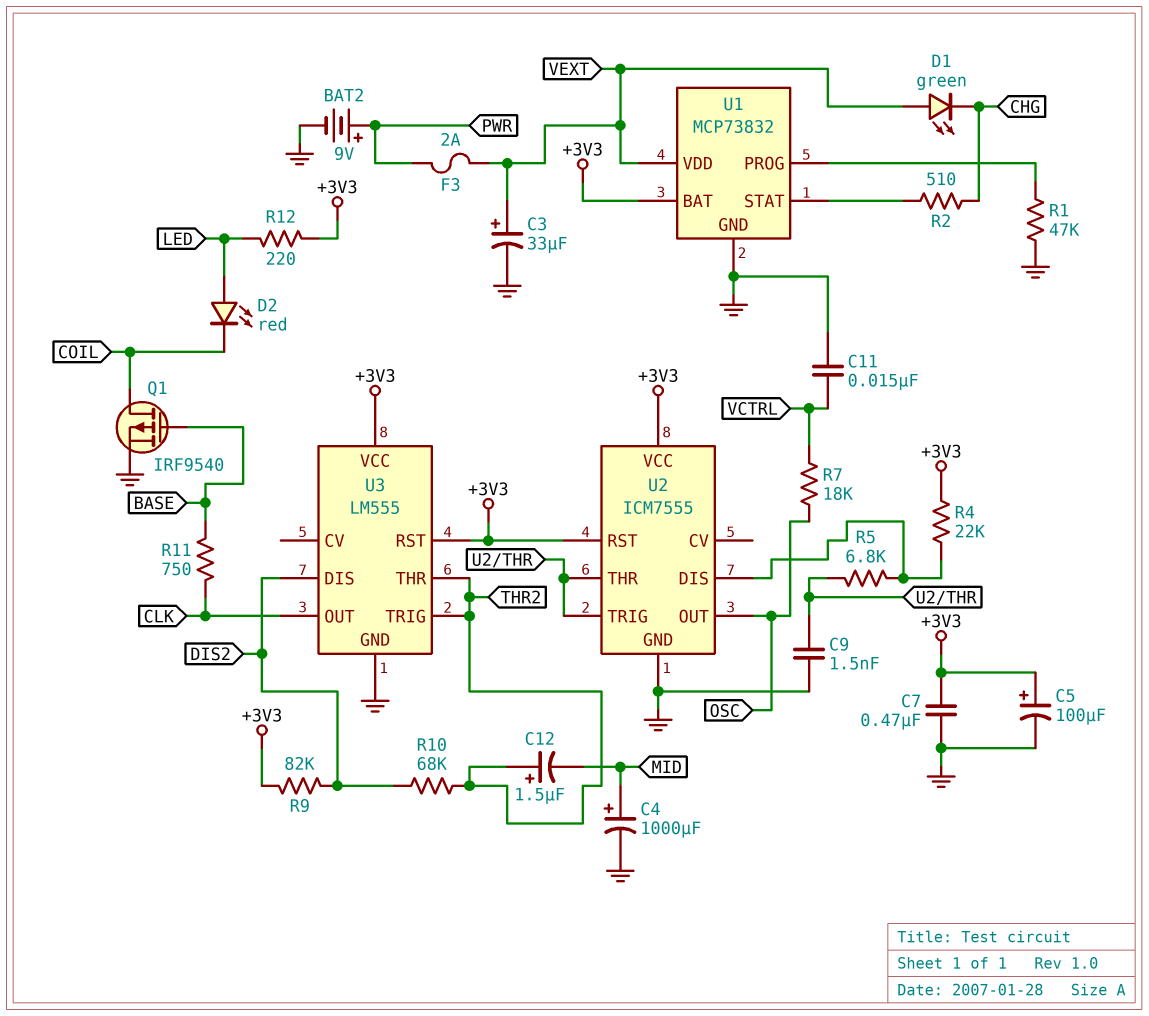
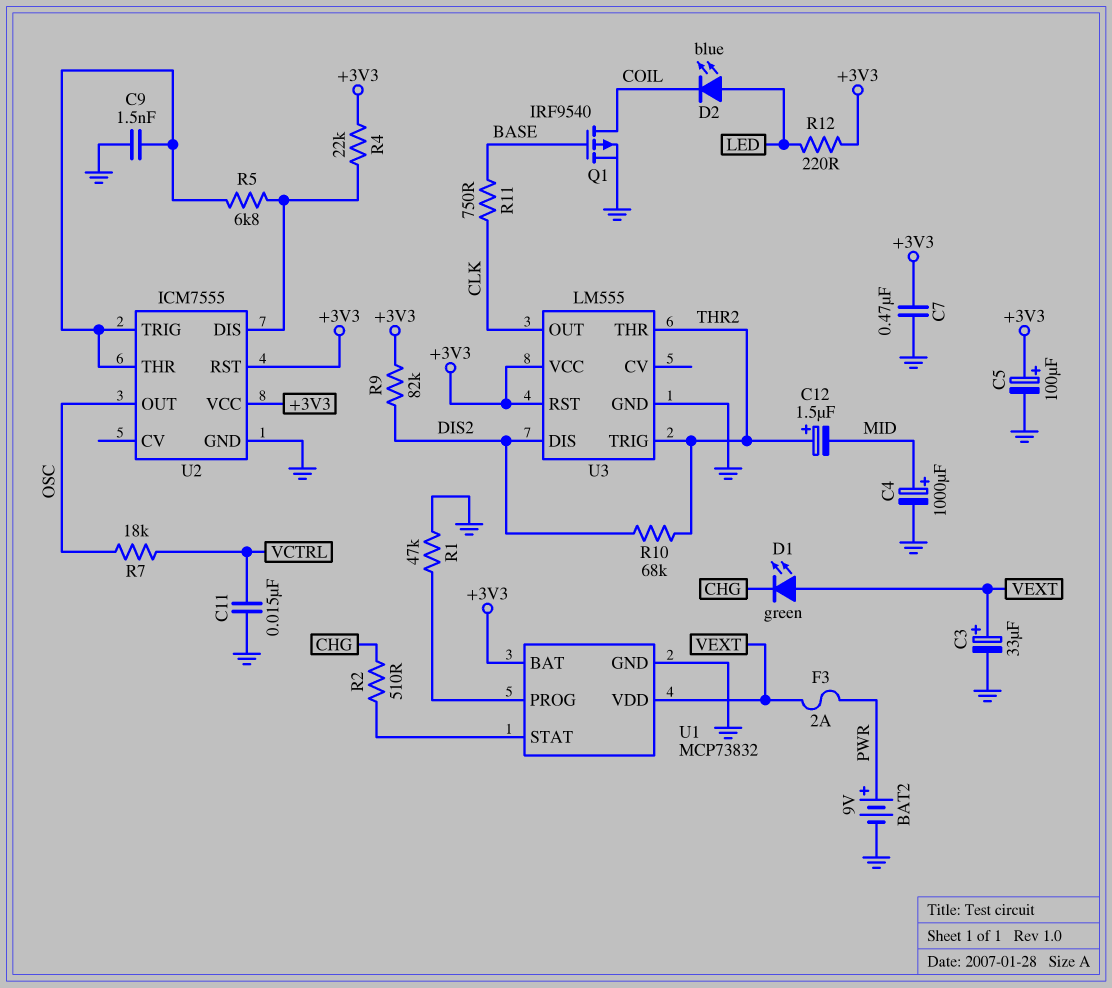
D2: LED red (A LED, K COIL) -> LED blue (A LED, K COIL)

